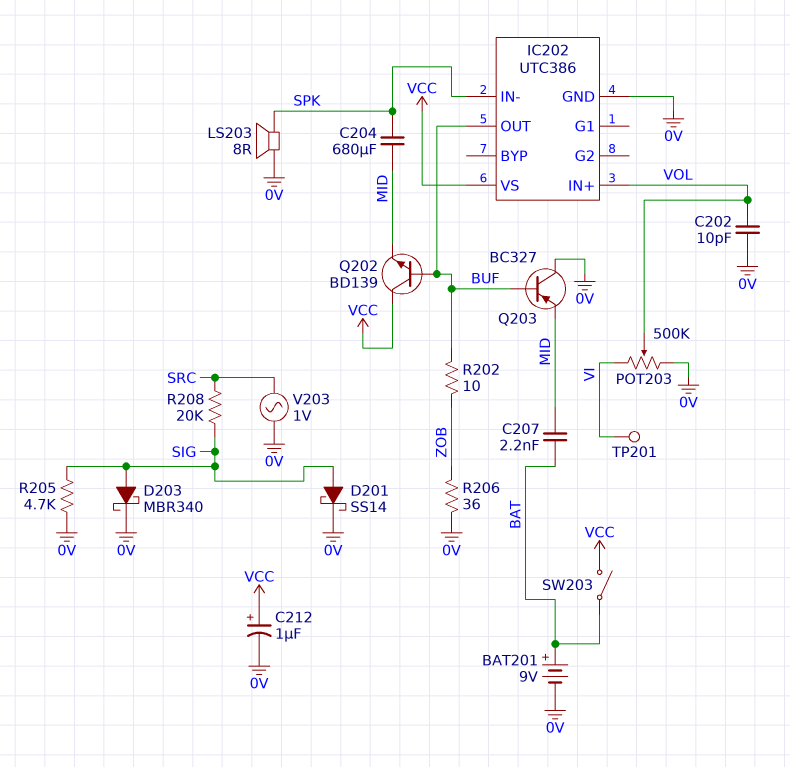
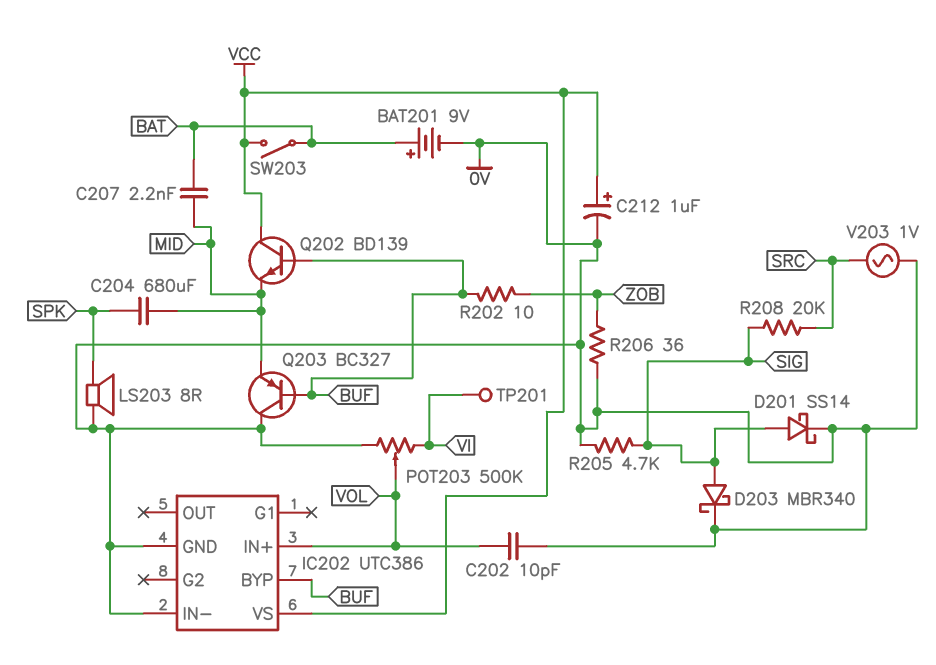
IC202 pin BYP: none -> BUF
IC202 pin IN-: SPK -> 0V
IC202 pin OUT: BUF -> none

